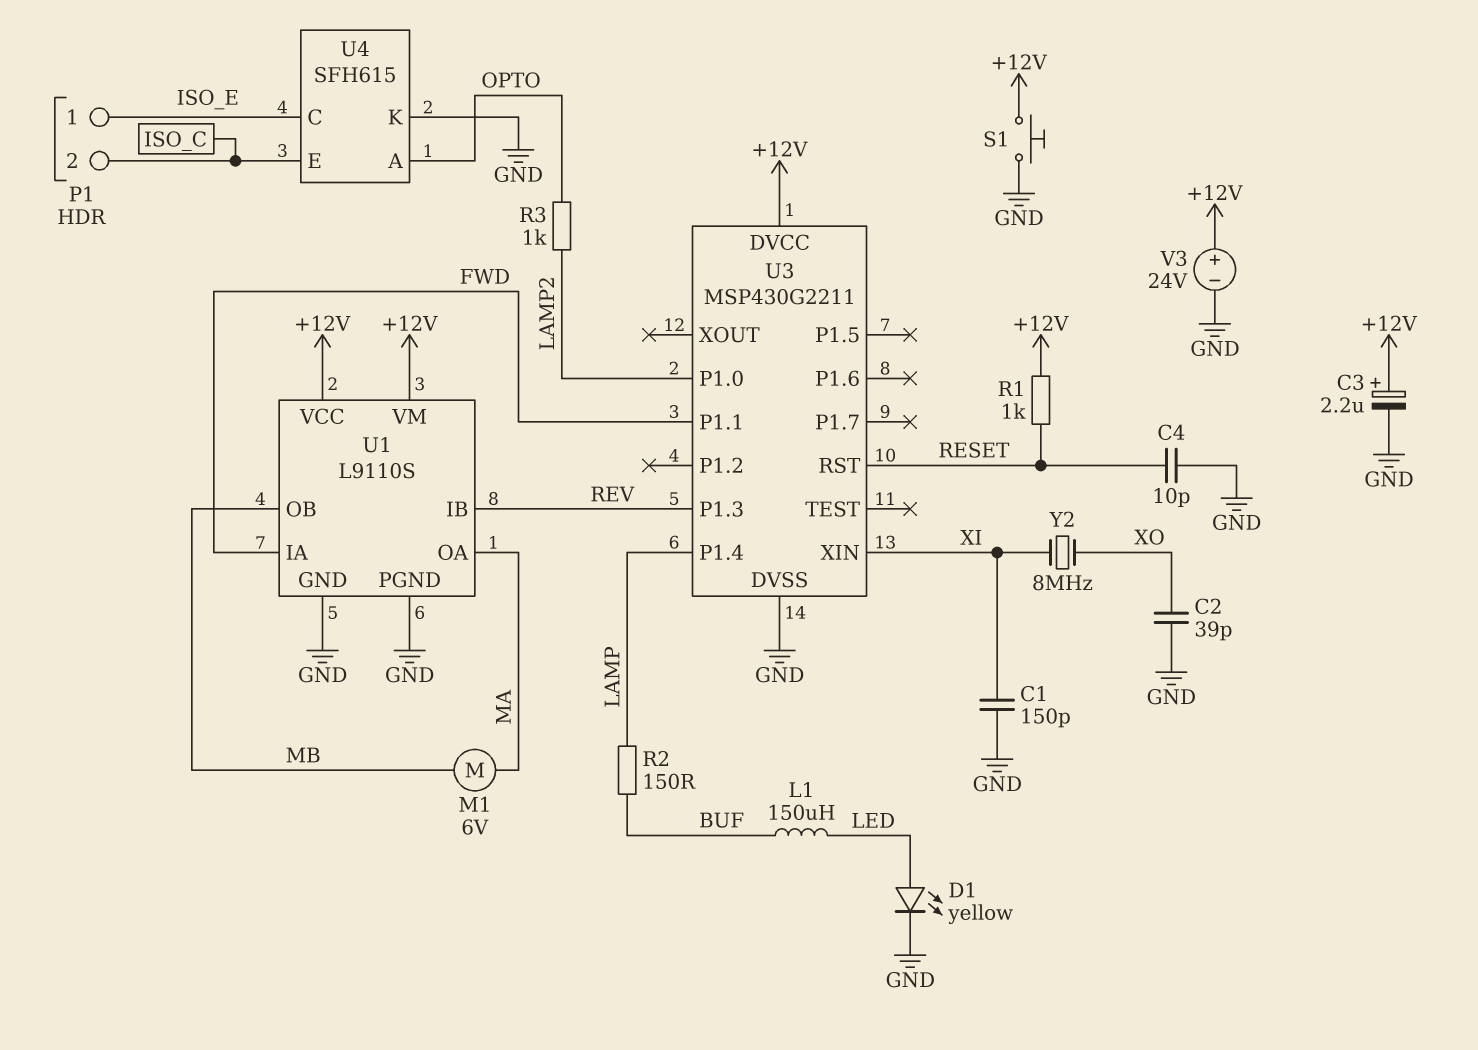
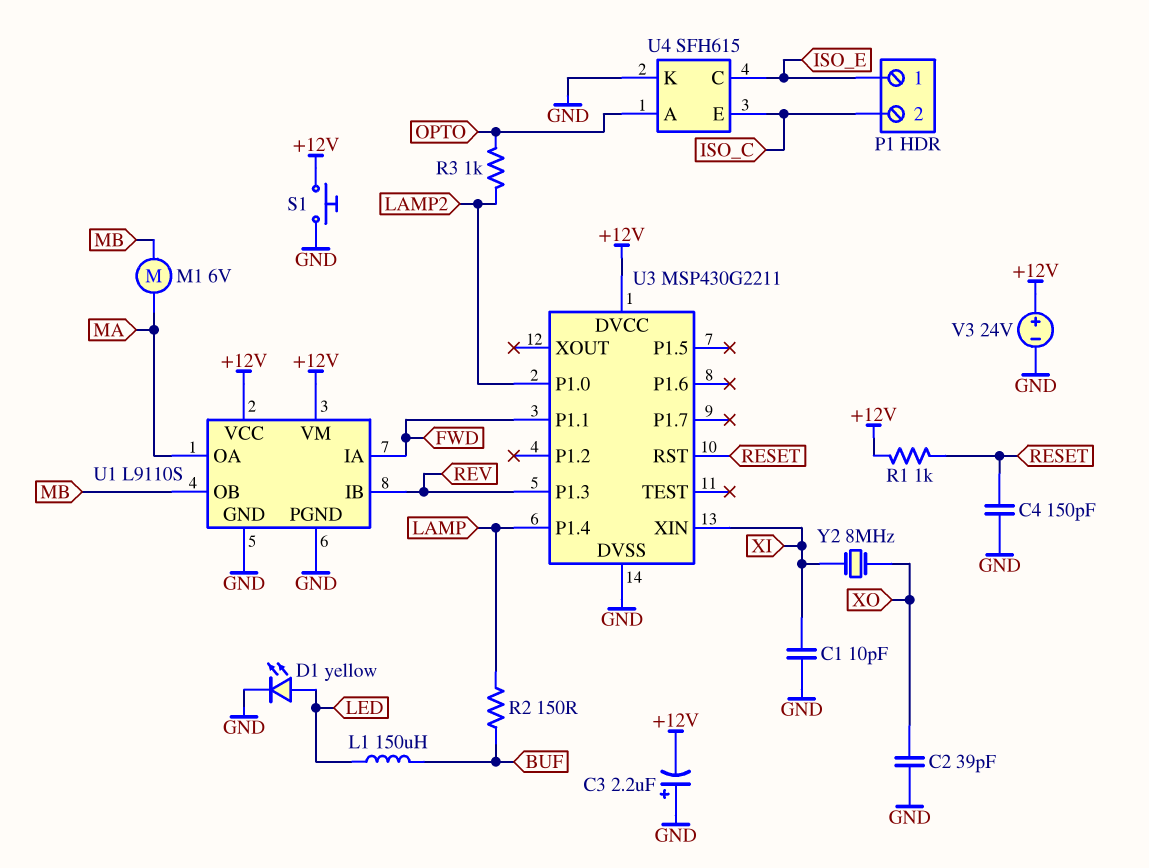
C1: 150pF (GND, XI) -> 10pF (GND, XI)
C3: 2.2uF (plus +12V, minus GND) -> 2.2uF (plus GND, minus +12V)
C4: 10pF (GND, RESET) -> 150pF (GND, RESET)

